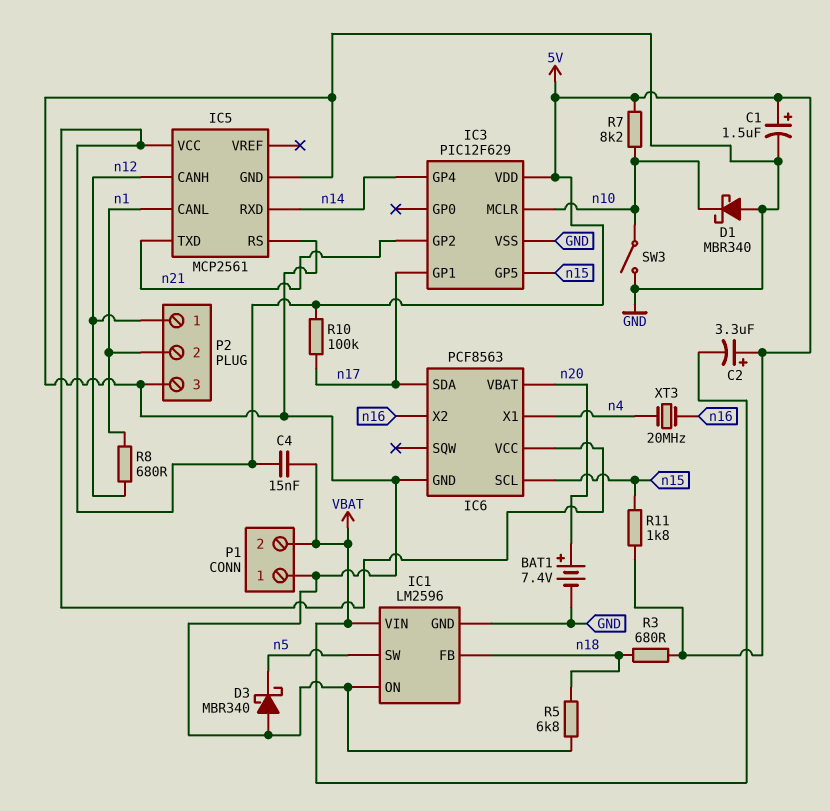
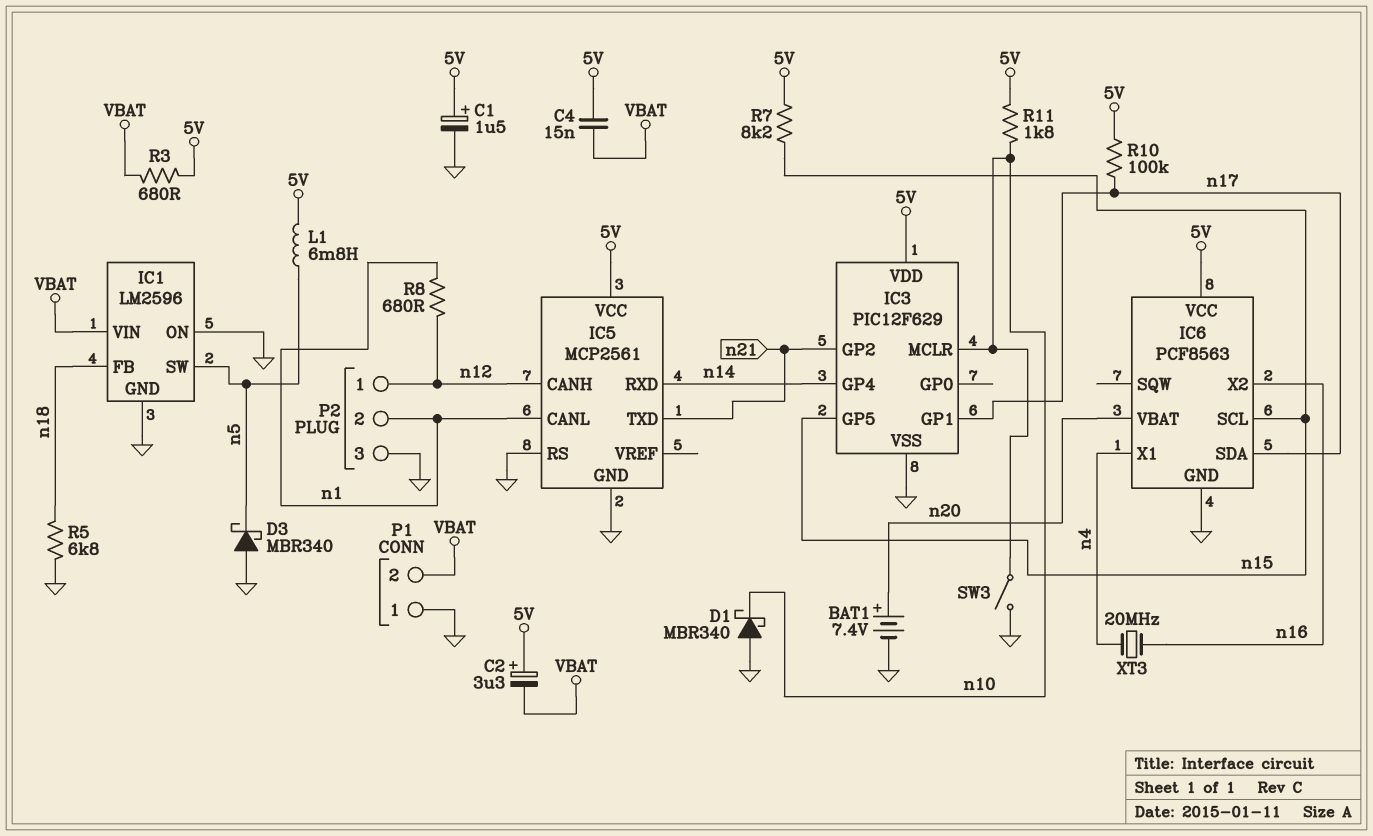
L1: none -> 6.8mH (5V, n5)
R3: 680 (5V, n18) -> 680 (5V, VBAT)
R7: 8.2k (5V, n10) -> 8.2k (5V, n15)
R11: 1.8k (5V, n15) -> 1.8k (5V, n10)

